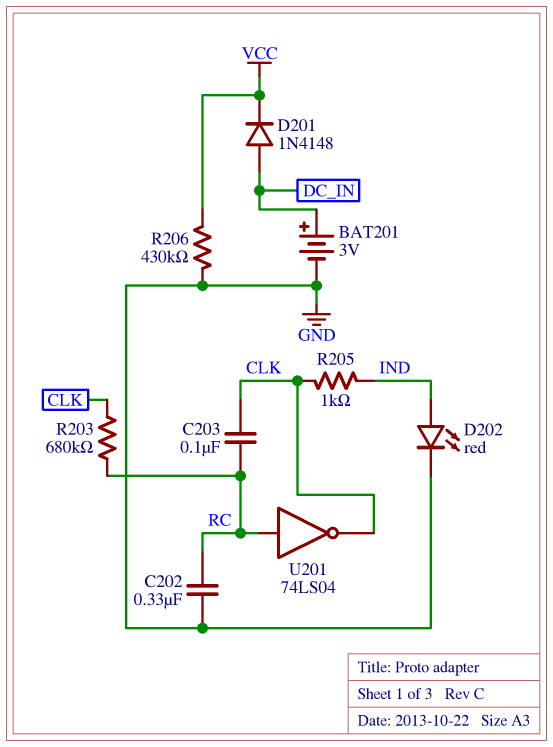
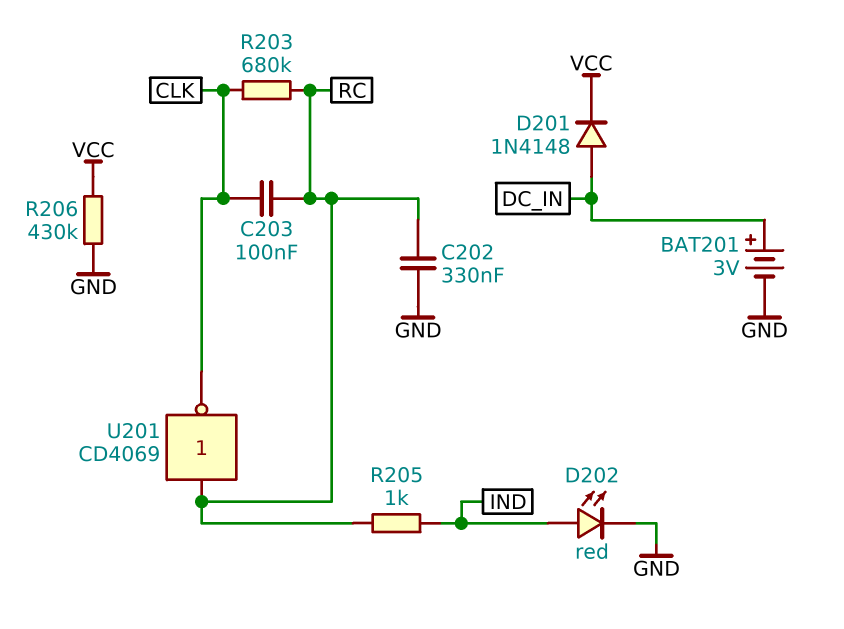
R205: 1k (CLK, IND) -> 1k (IND, RC)
U201: NOT 74LS04 (in RC, out CLK) -> NOT CD4069 (in RC, out CLK)

